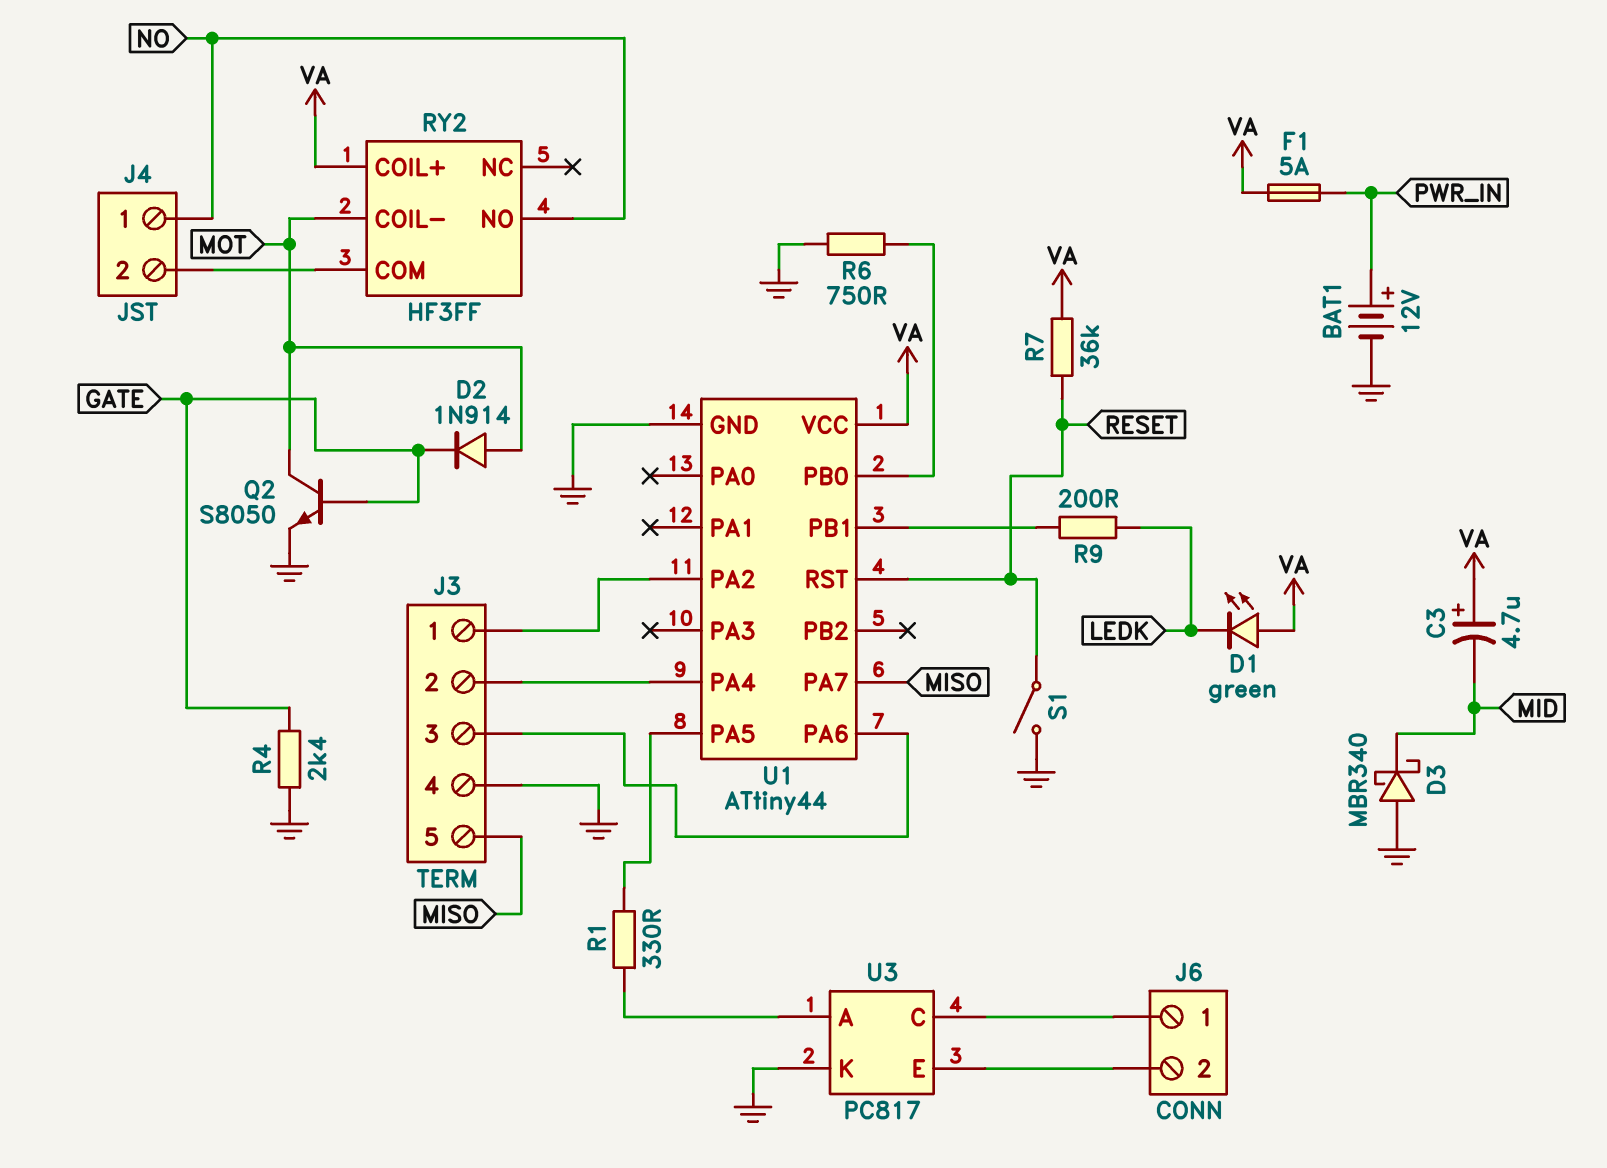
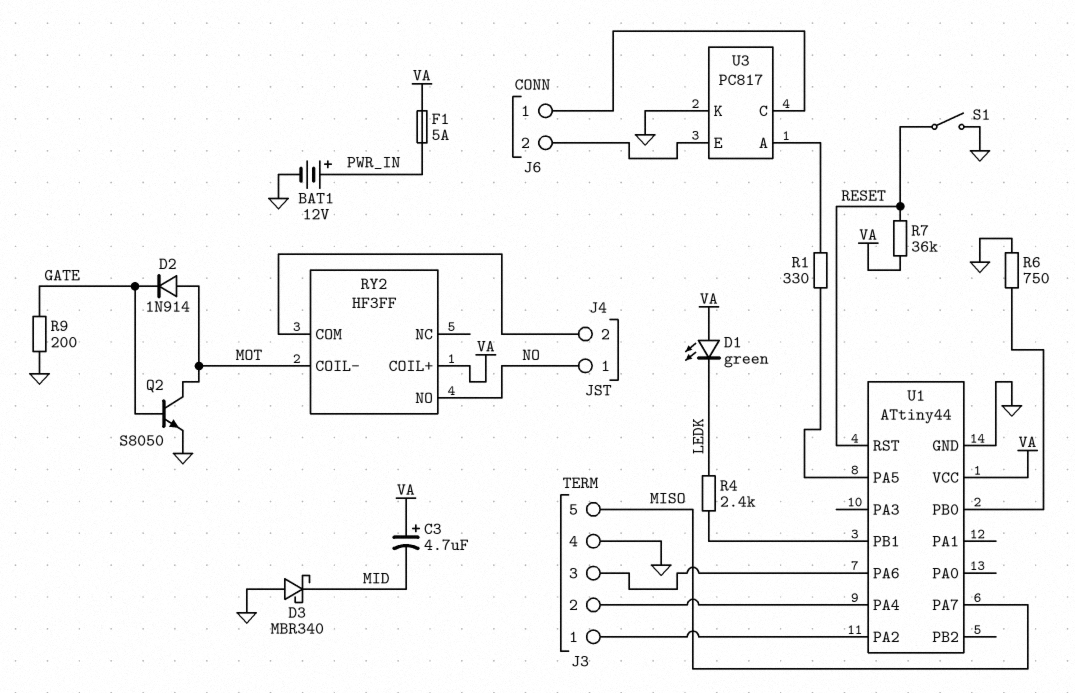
R4: 2.4k (GATE, GND) -> 2.4k (LEDK, U1/PB1)
R9: 200 (LEDK, U1/PB1) -> 200 (GATE, GND)

